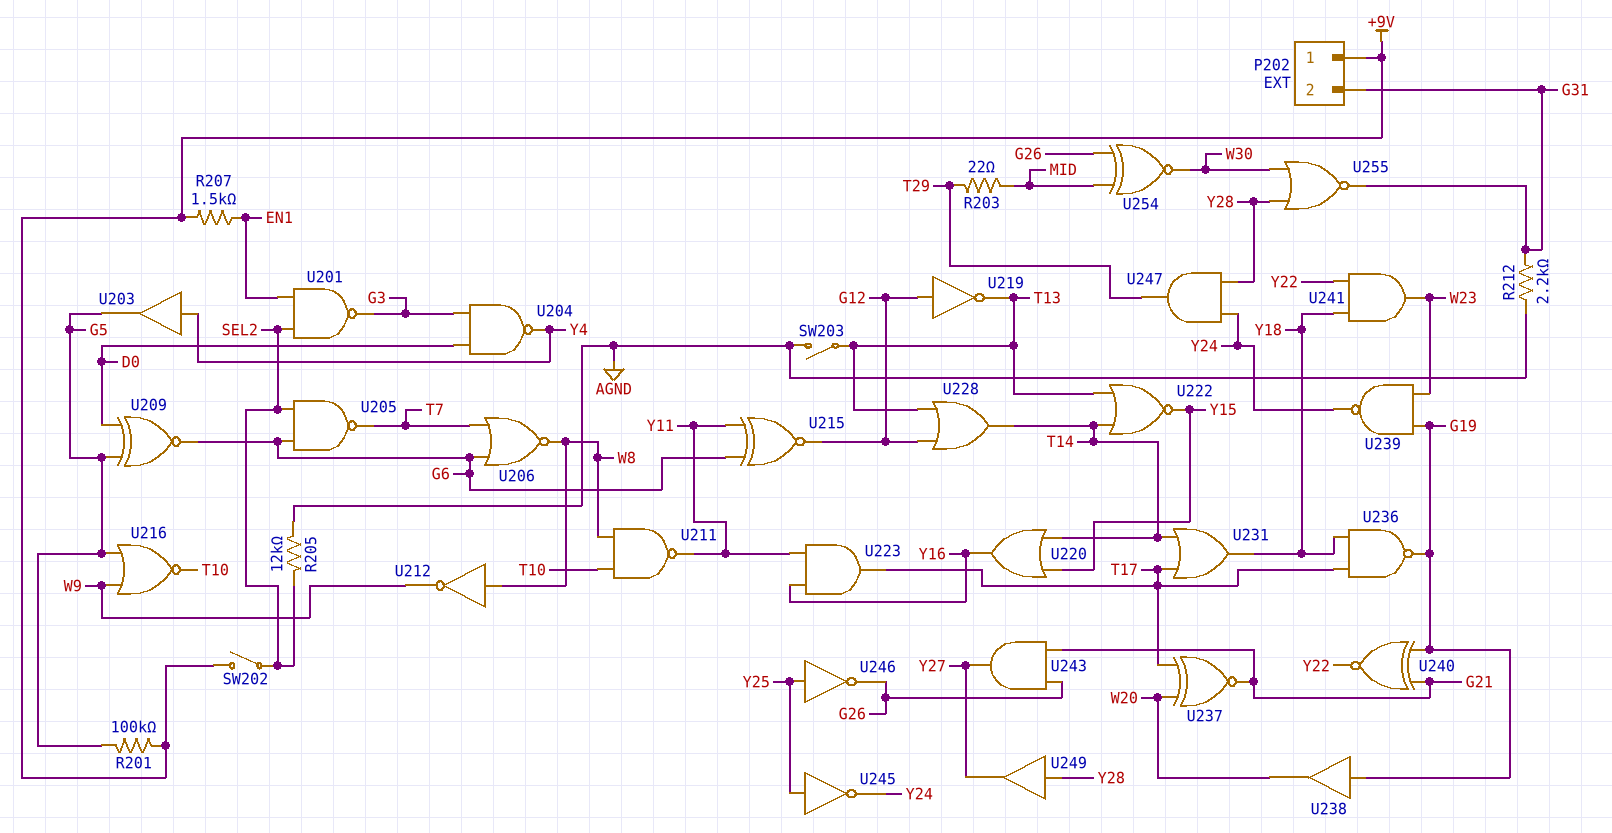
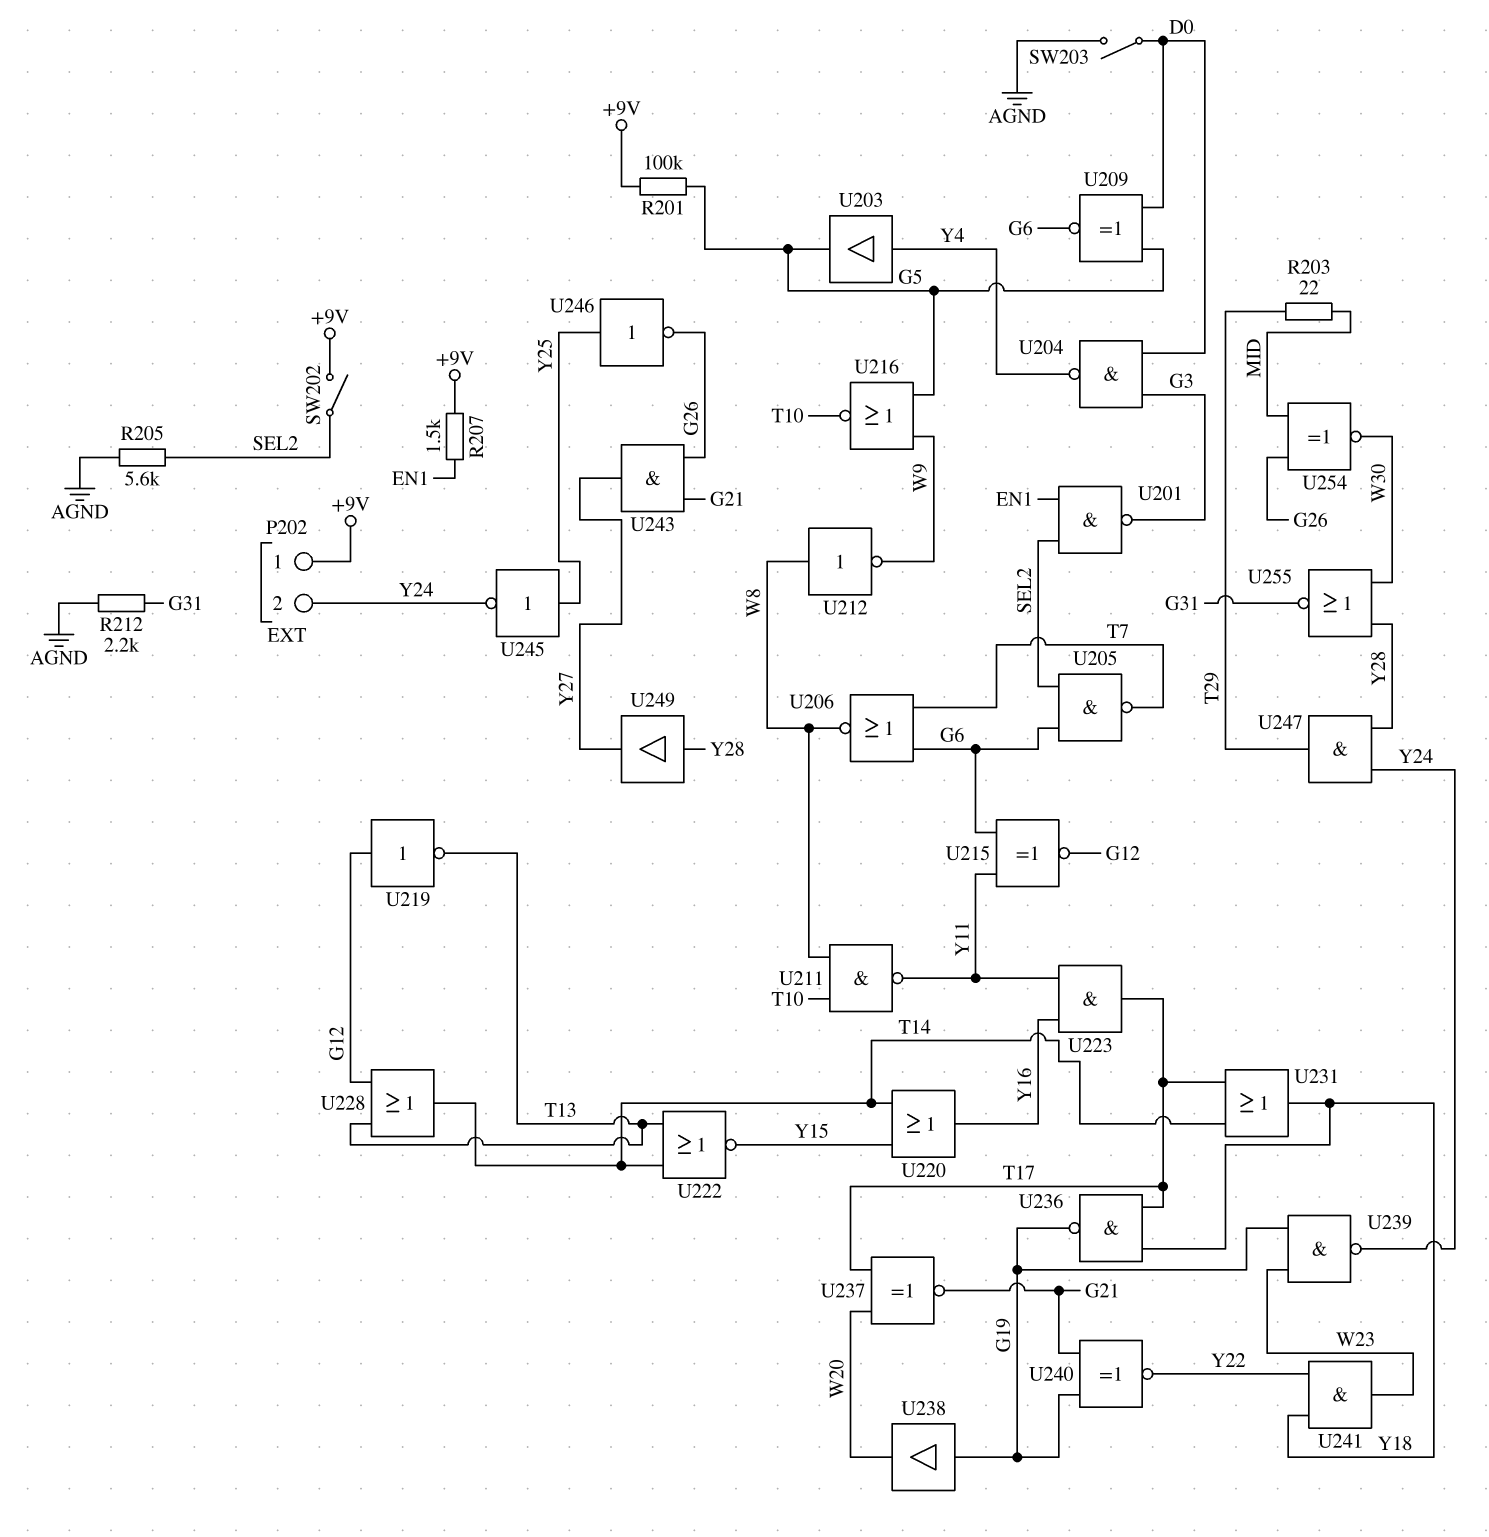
P202 pin 2: G31 -> Y24
R205: 12k (AGND, SEL2) -> 5.6k (AGND, SEL2)
SW203: switch (AGND, T13) -> switch (AGND, D0)

